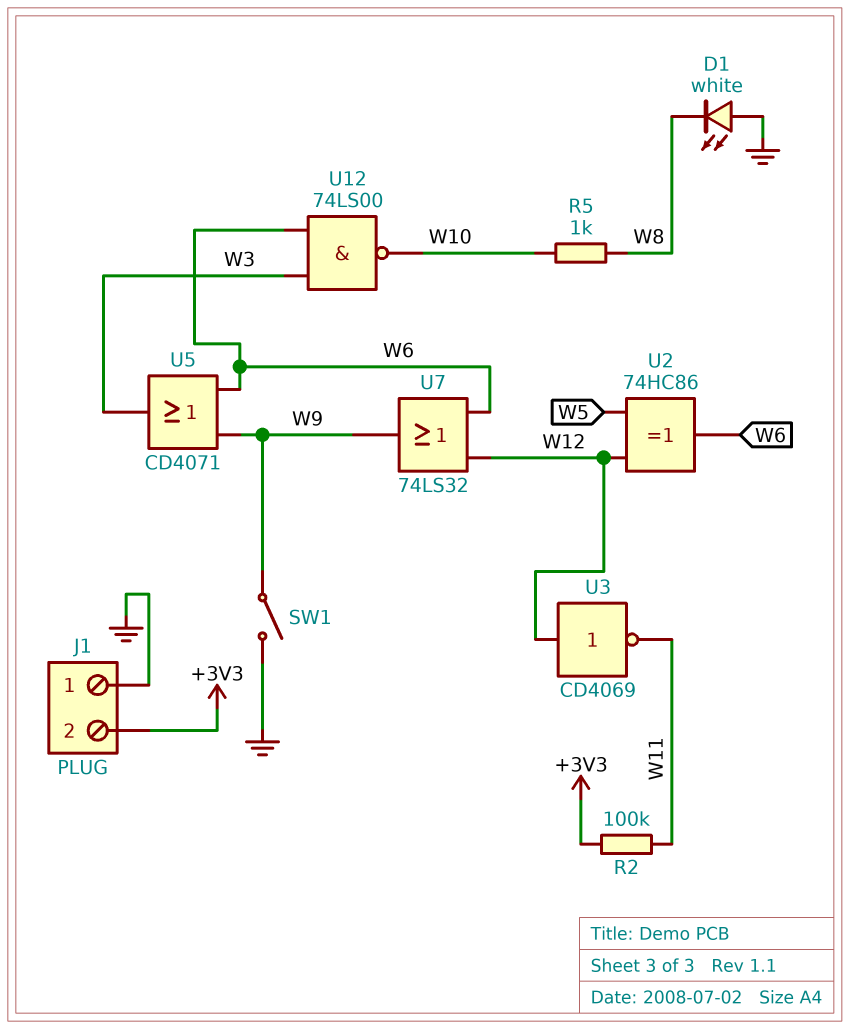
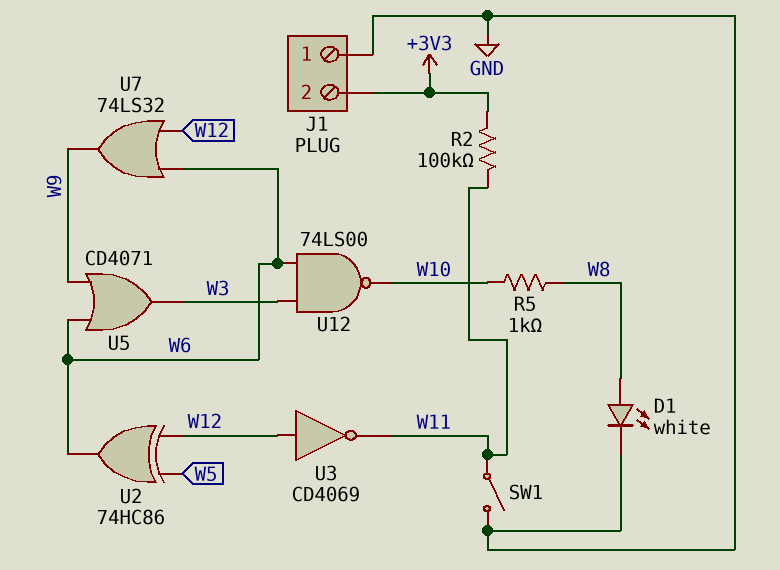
D1: LED white (A GND, K W8) -> LED white (A W8, K GND)
SW1: switch (GND, W9) -> switch (GND, W11)

